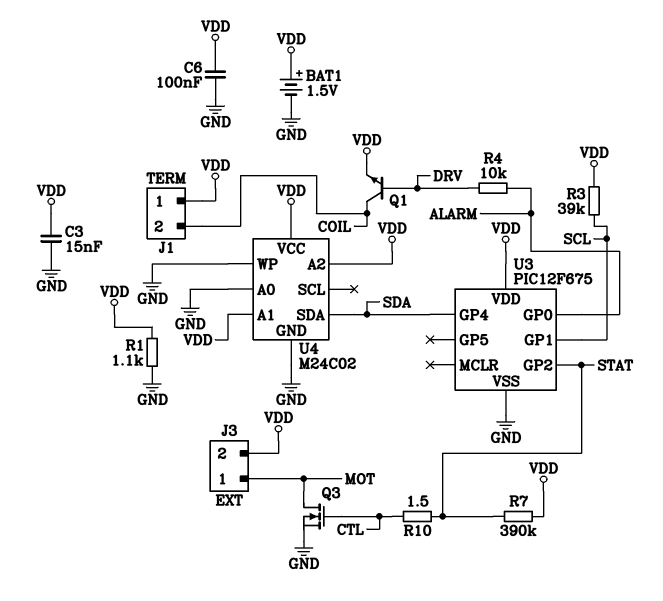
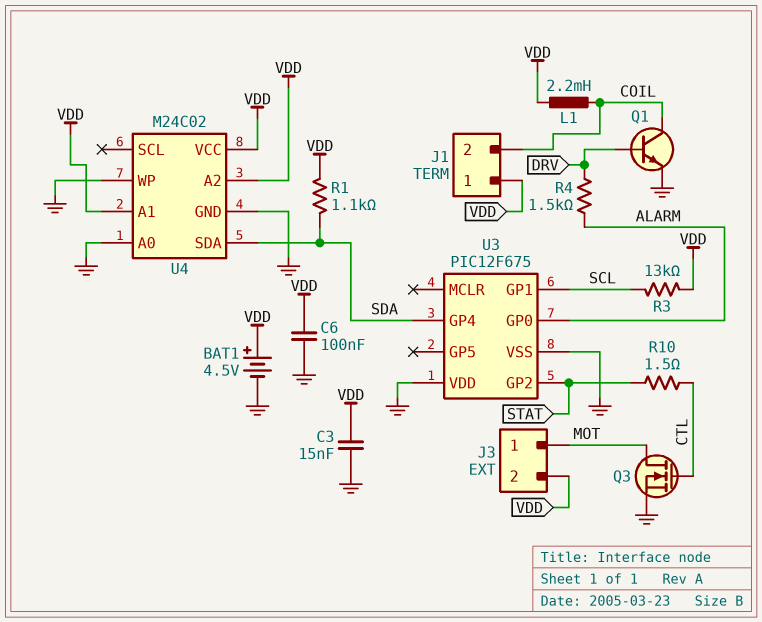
BAT1: 1.5V (plus VDD, minus GND) -> 4.5V (plus VDD, minus GND)
L1: none -> 2.2mH (COIL, VDD)
Q1: NPN (B DRV, C COIL, E VDD) -> NPN (B DRV, C COIL, E GND)
R1: 1.1k (GND, VDD) -> 1.1k (SDA, VDD)
R3: 39k (SCL, VDD) -> 13k (SCL, VDD)
R4: 10k (ALARM, DRV) -> 1.5k (ALARM, DRV)
R7: 390k (STAT, VDD) -> none
U3 pin VDD: VDD -> GND

